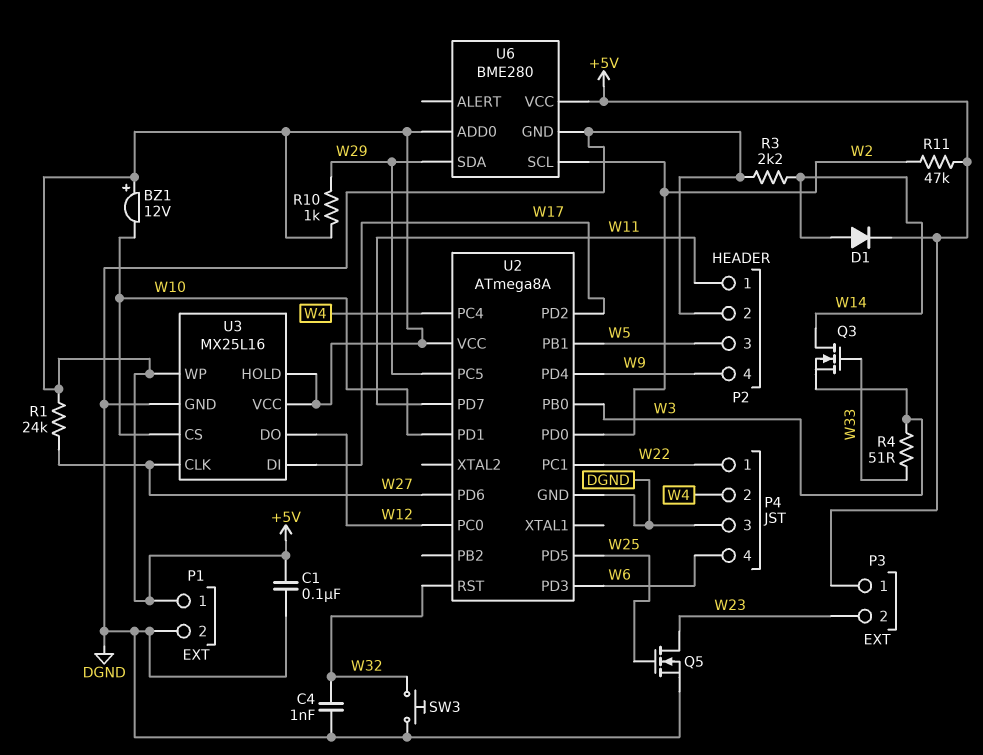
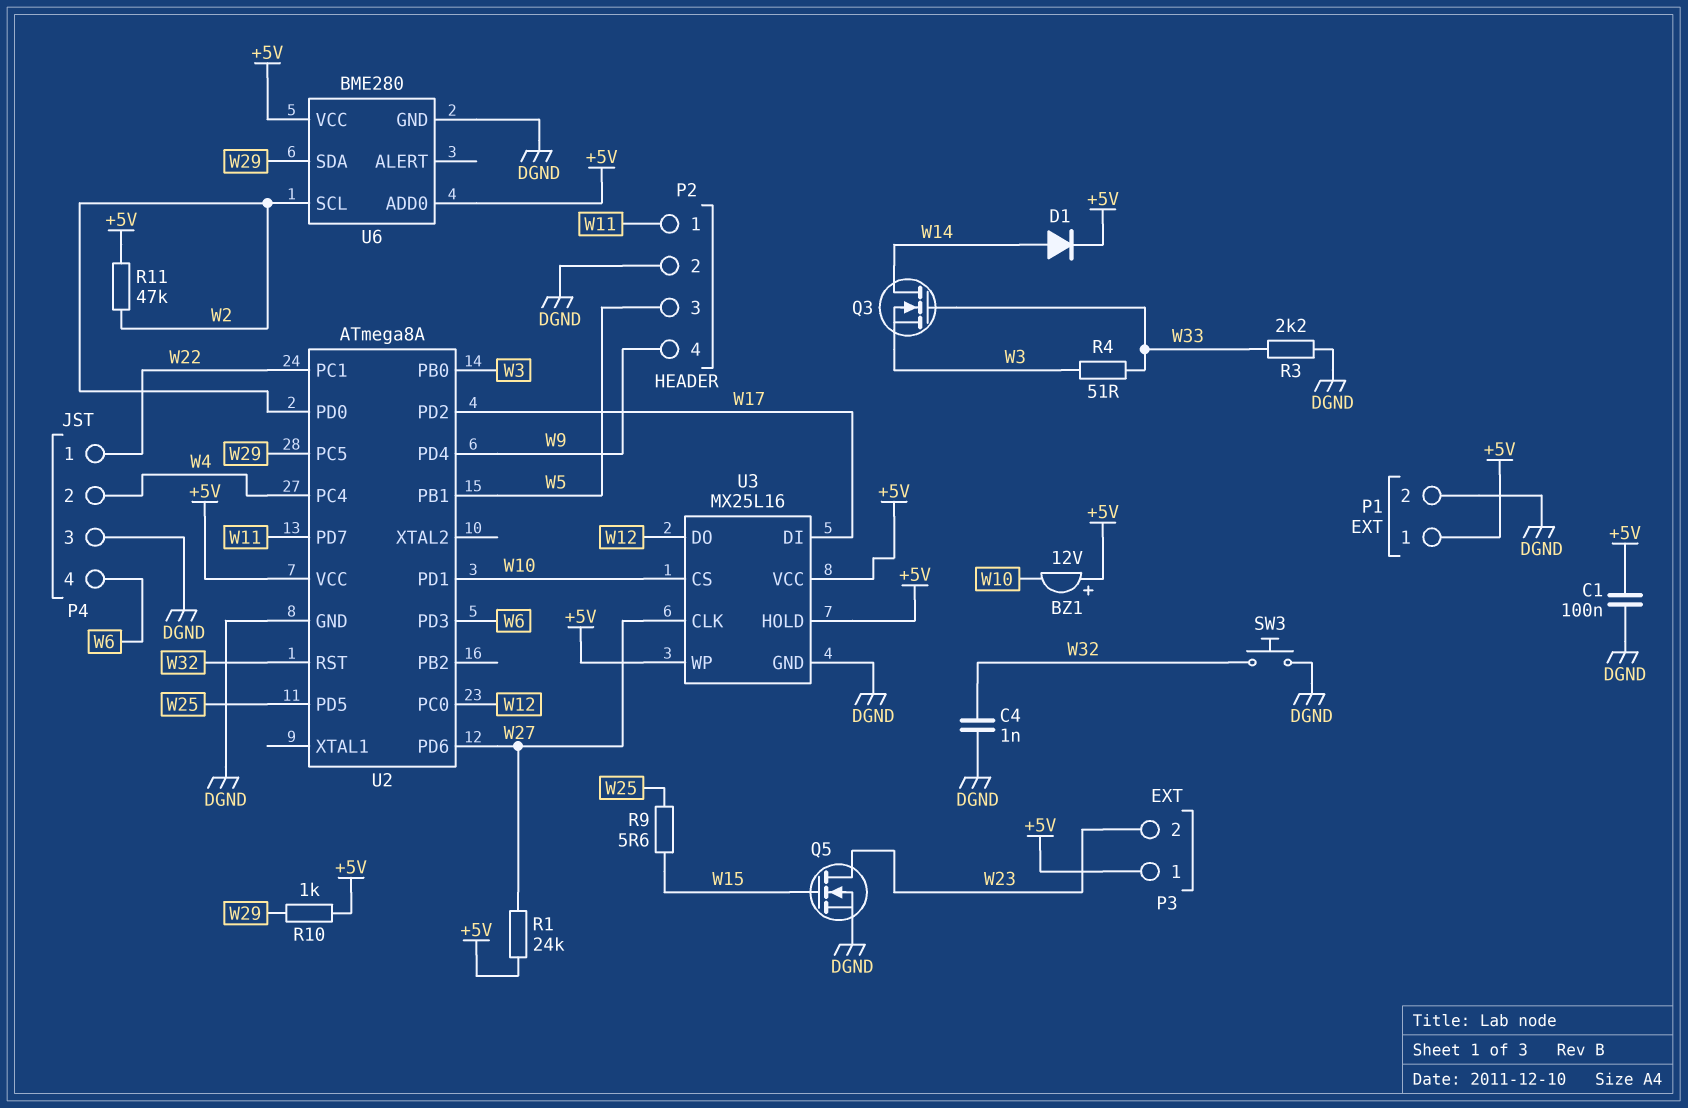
Q5: NMOS (G W25, D W23, S DGND) -> NMOS (G W15, D W23, S DGND)
R3: 2.2k (DGND, W14) -> 2.2k (DGND, W33)
R9: none -> 5.6 (W15, W25)

